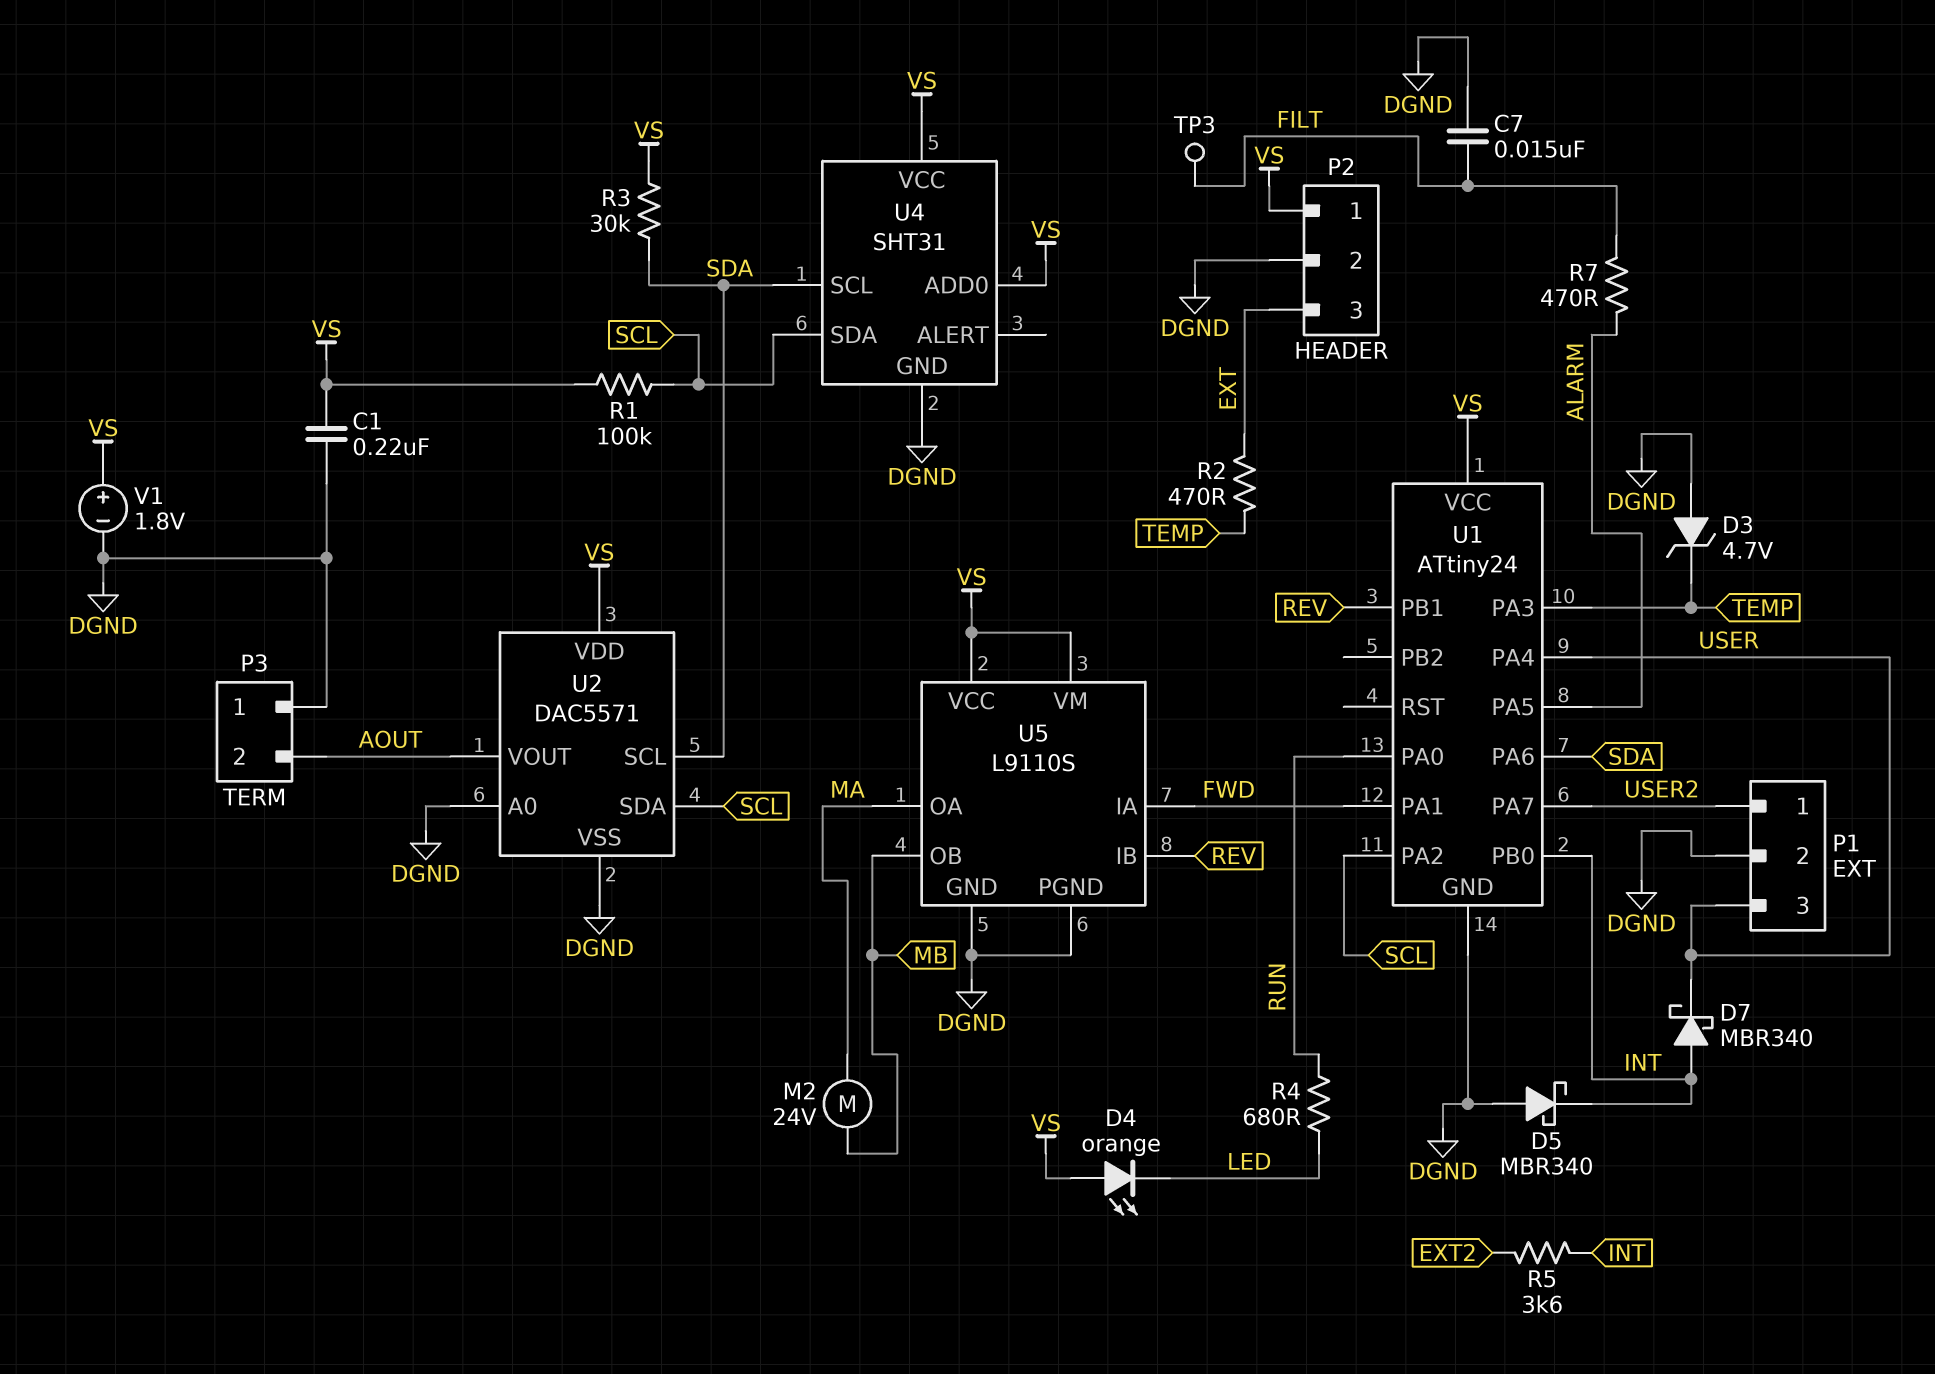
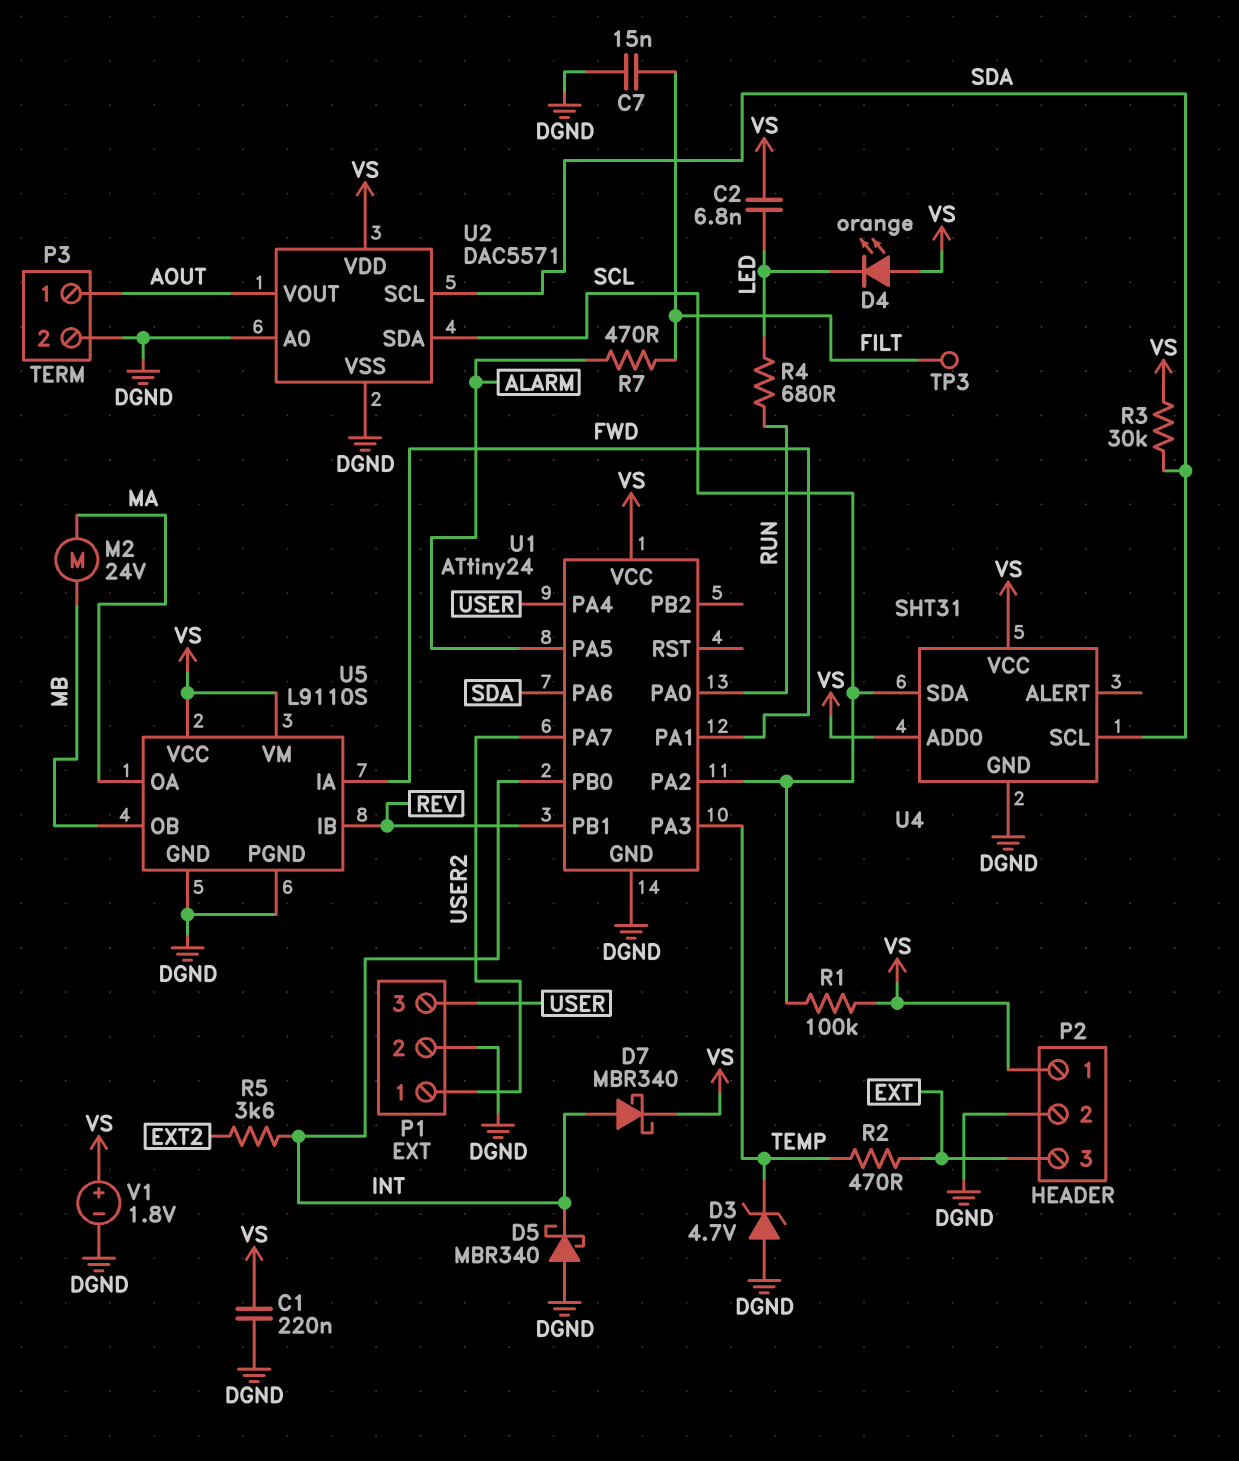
C2: none -> 6.8nF (LED, VS)
D7: schottky MBR340 (A INT, K USER) -> schottky MBR340 (A INT, K VS)
P3 pin 1: DGND -> AOUT
P3 pin 2: AOUT -> DGND

